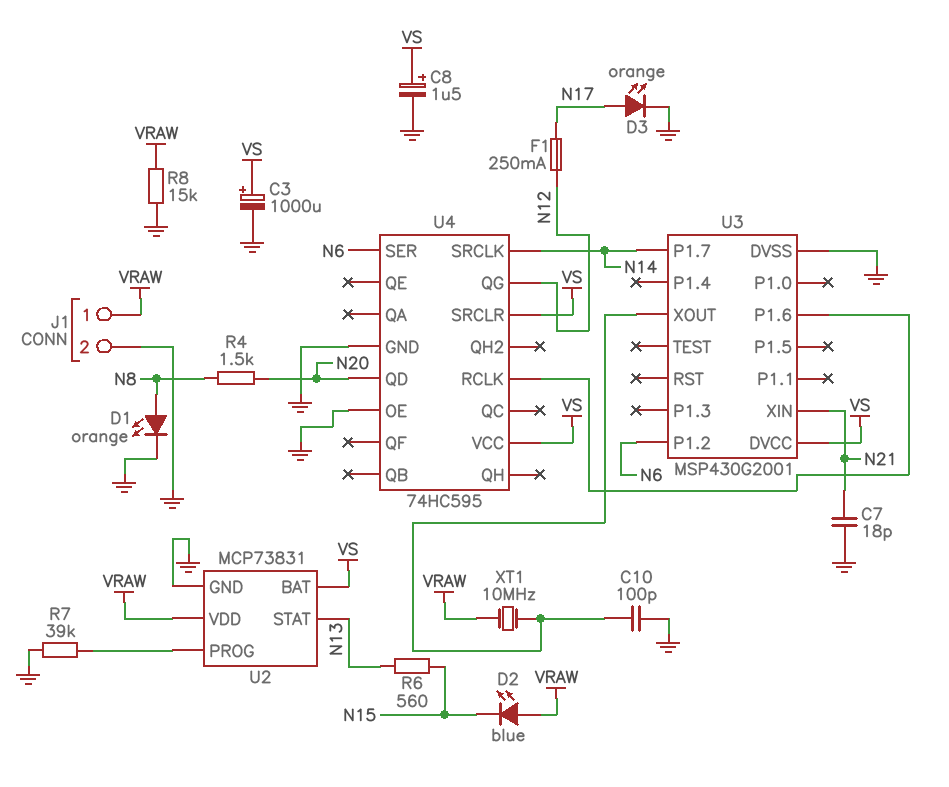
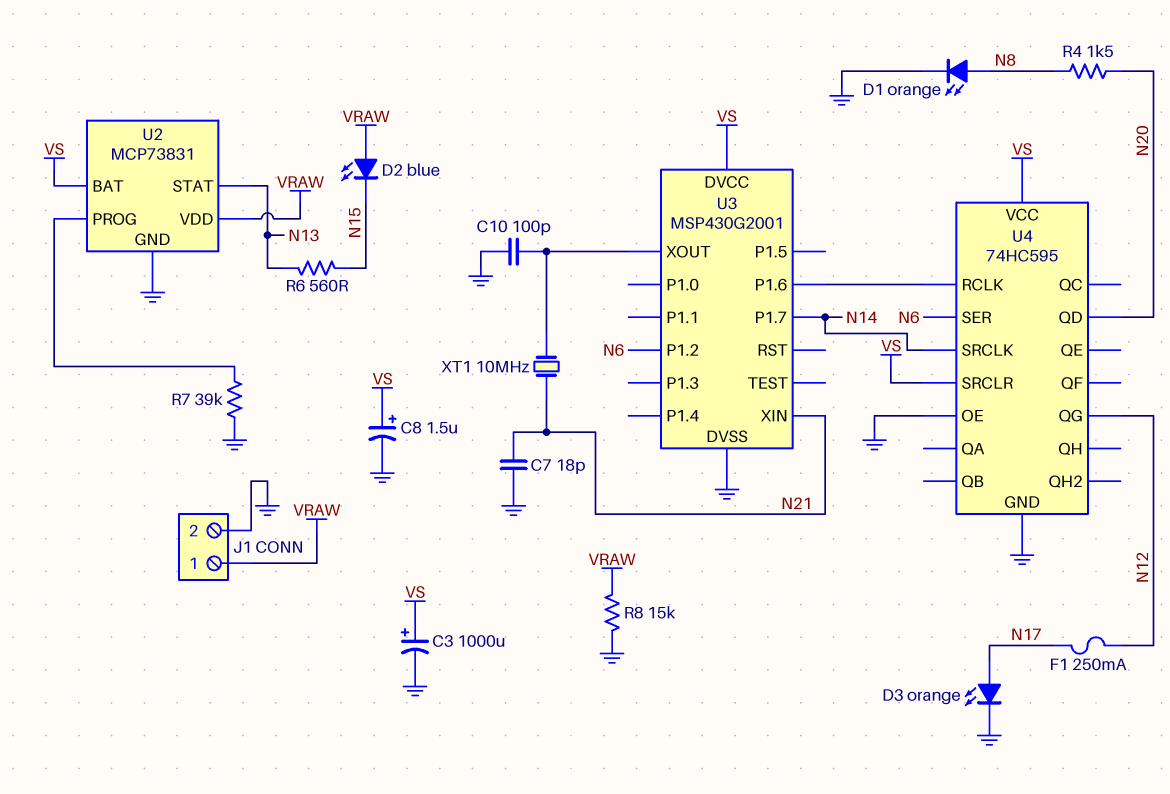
XT1: 10MHz (U3/XOUT, VRAW) -> 10MHz (N21, U3/XOUT)

